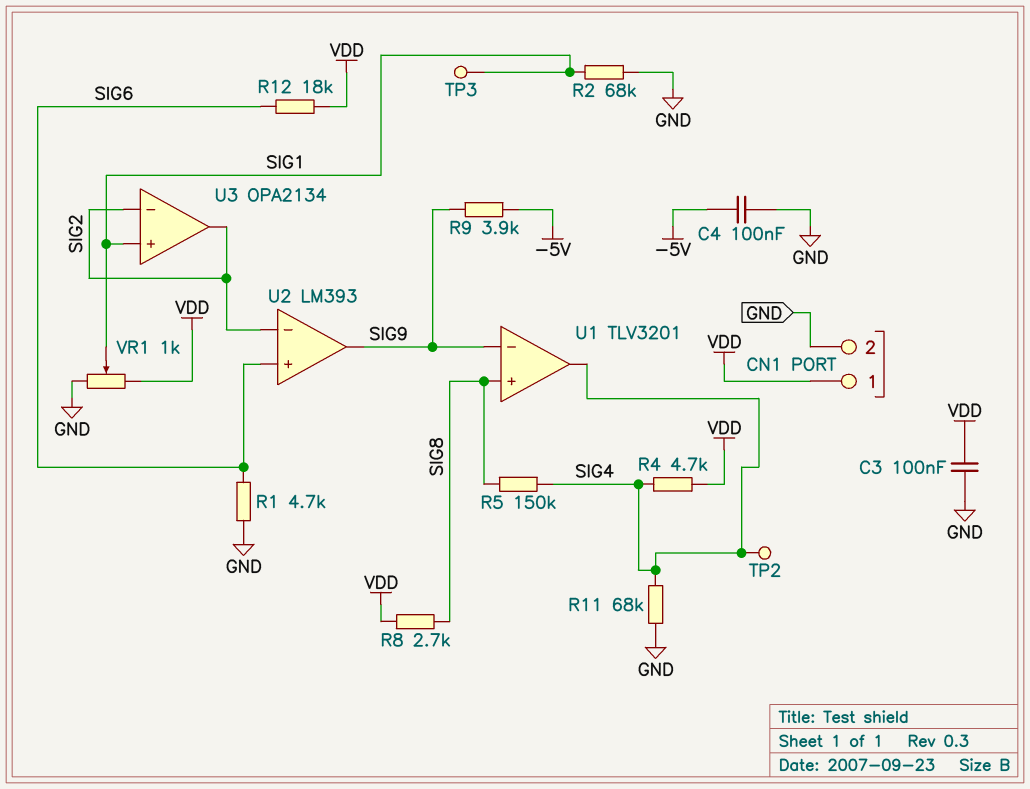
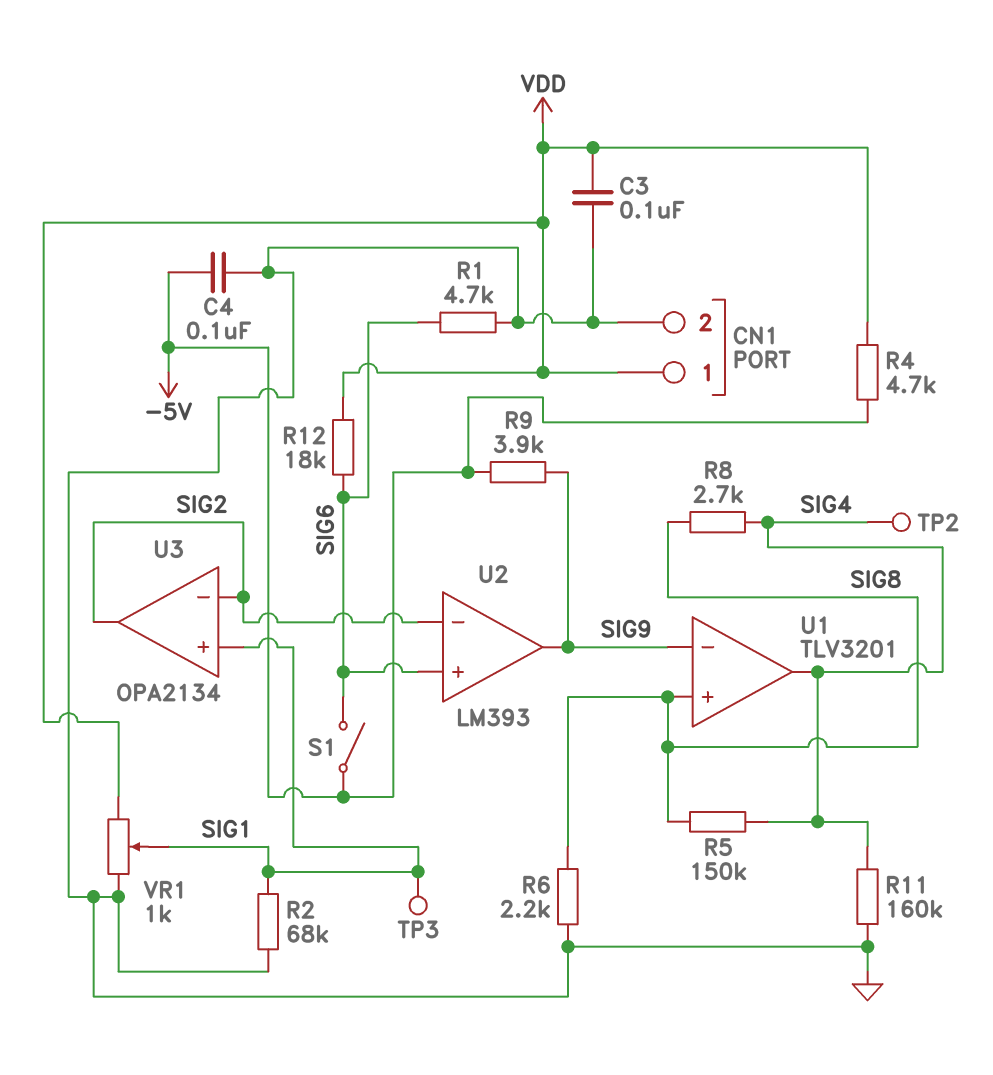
R4: 4.7k (SIG4, VDD) -> 4.7k (-5V, VDD)
R6: none -> 2.2k (GND, SIG8)
R8: 2.7k (SIG8, VDD) -> 2.7k (SIG4, SIG8)
R11: 68k (GND, SIG4) -> 160k (GND, SIG4)
S1: none -> switch (-5V, SIG6)

